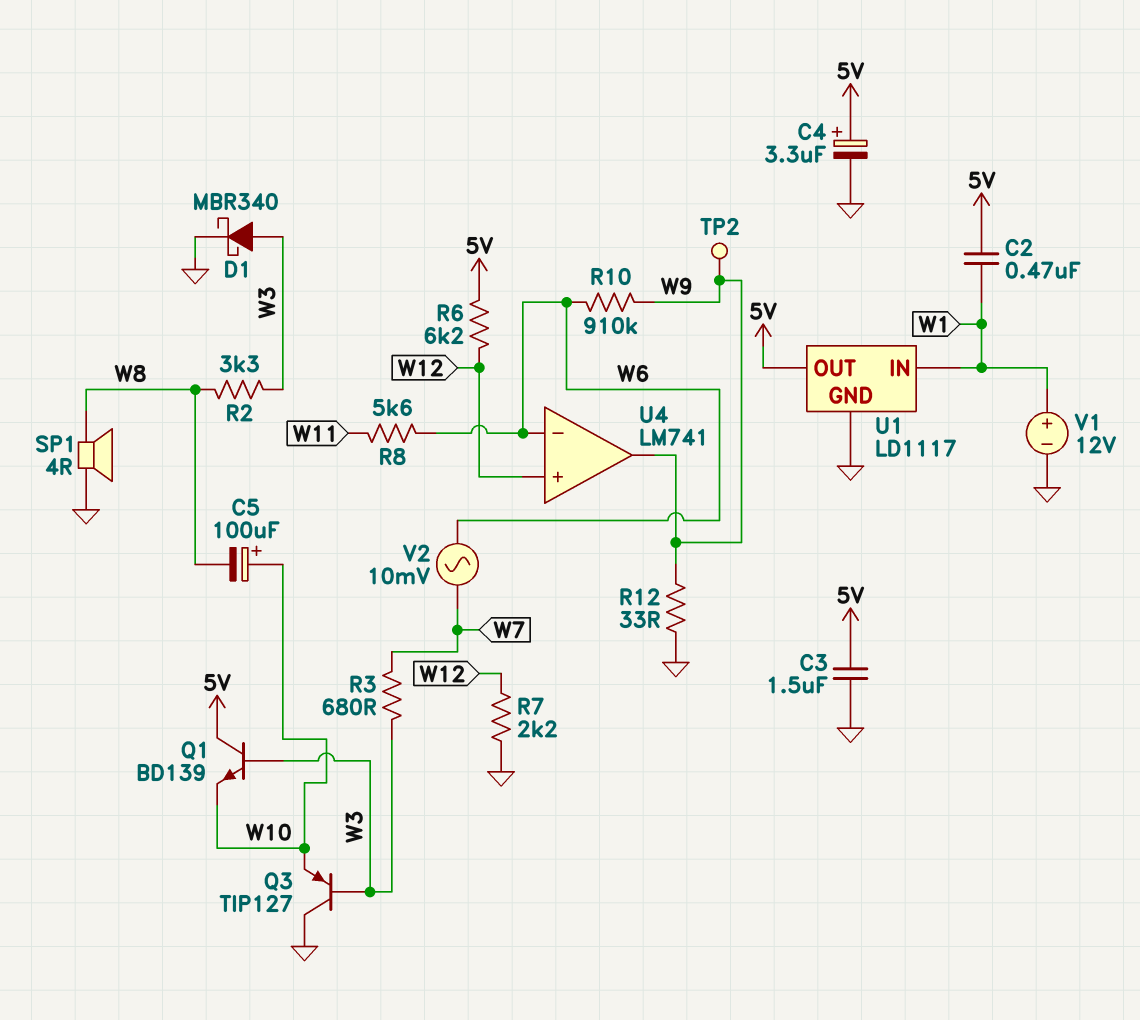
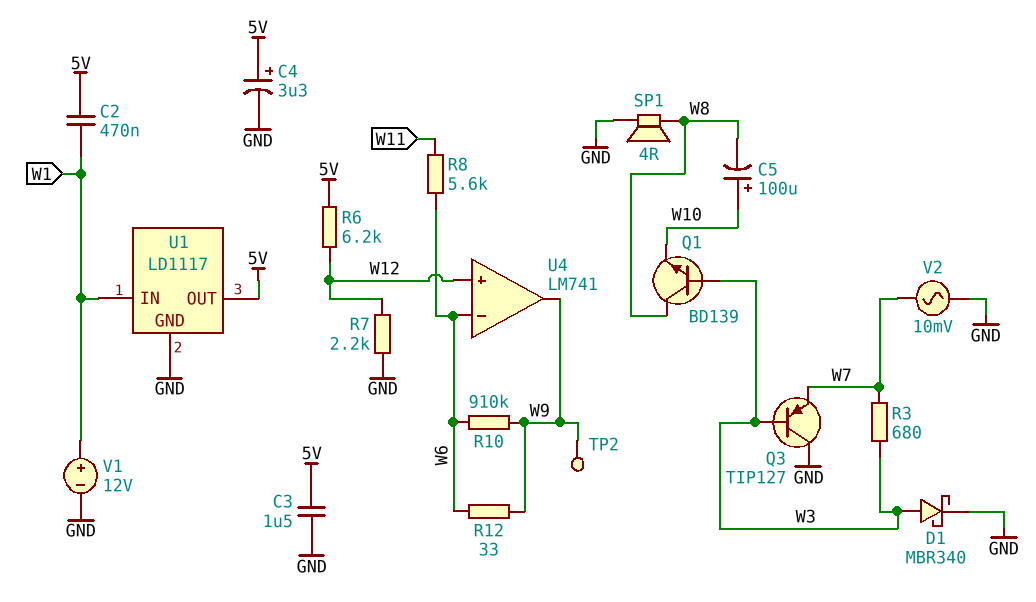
Q1: NPN BD139 (B W3, C 5V, E W10) -> NPN BD139 (B W3, C W8, E W10)
Q3: PNP TIP127 (B W3, C GND, E W10) -> PNP TIP127 (B W3, C GND, E W7)
R2: 3.3k (W3, W8) -> none
R12: 33 (GND, W9) -> 33 (W6, W9)
V2: AC 10mV (W6, W7) -> AC 10mV (GND, W7)

